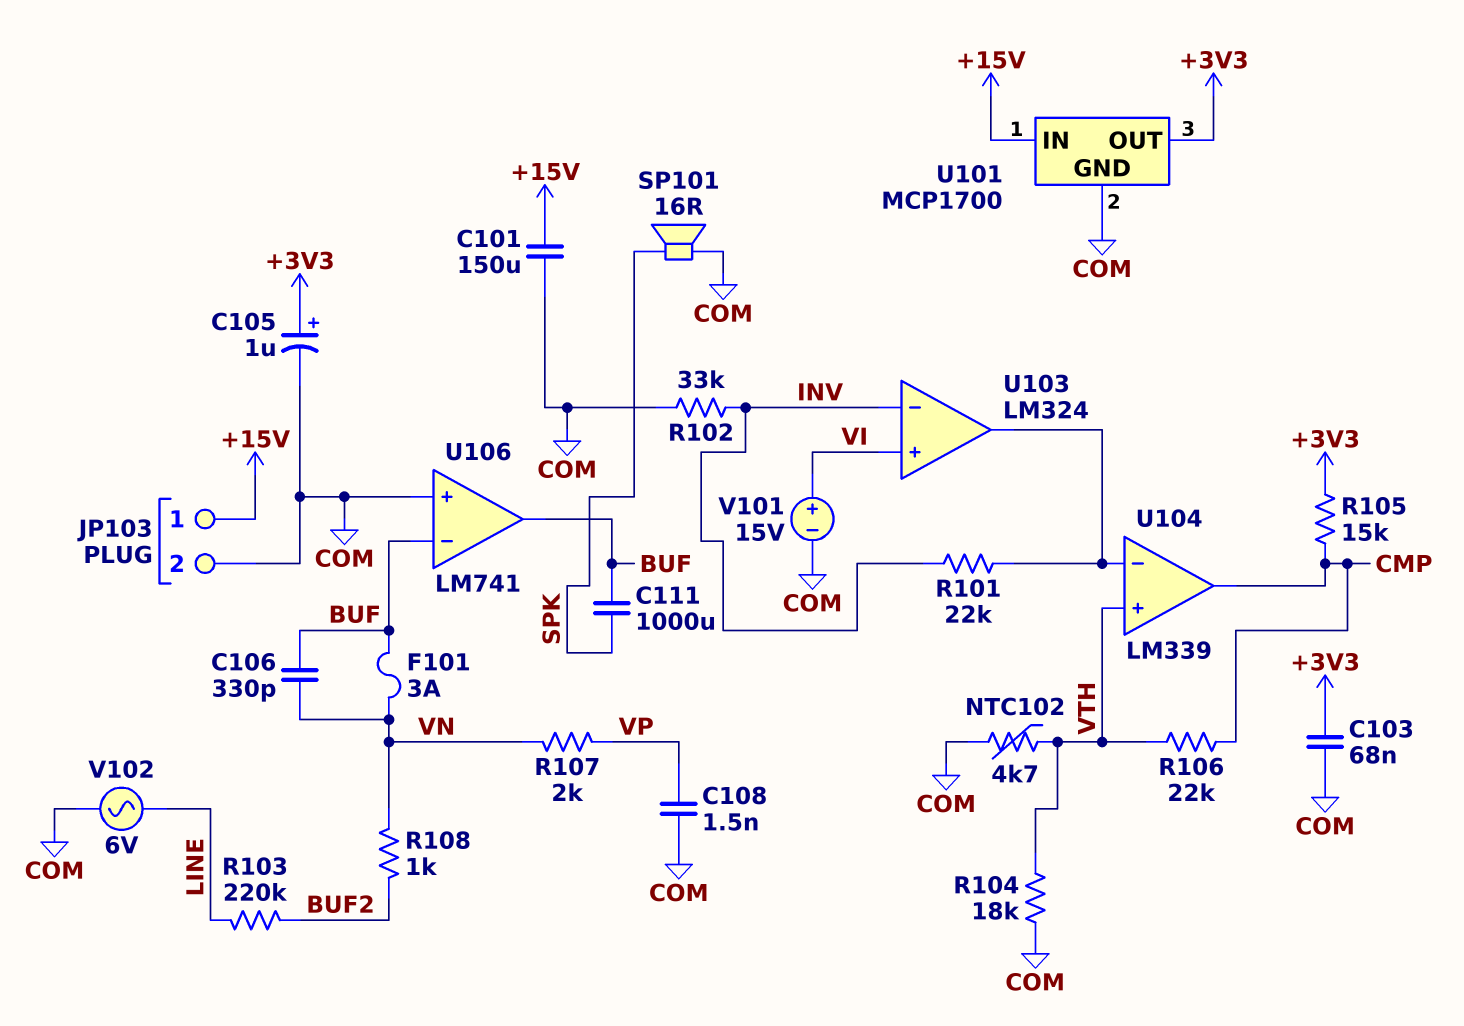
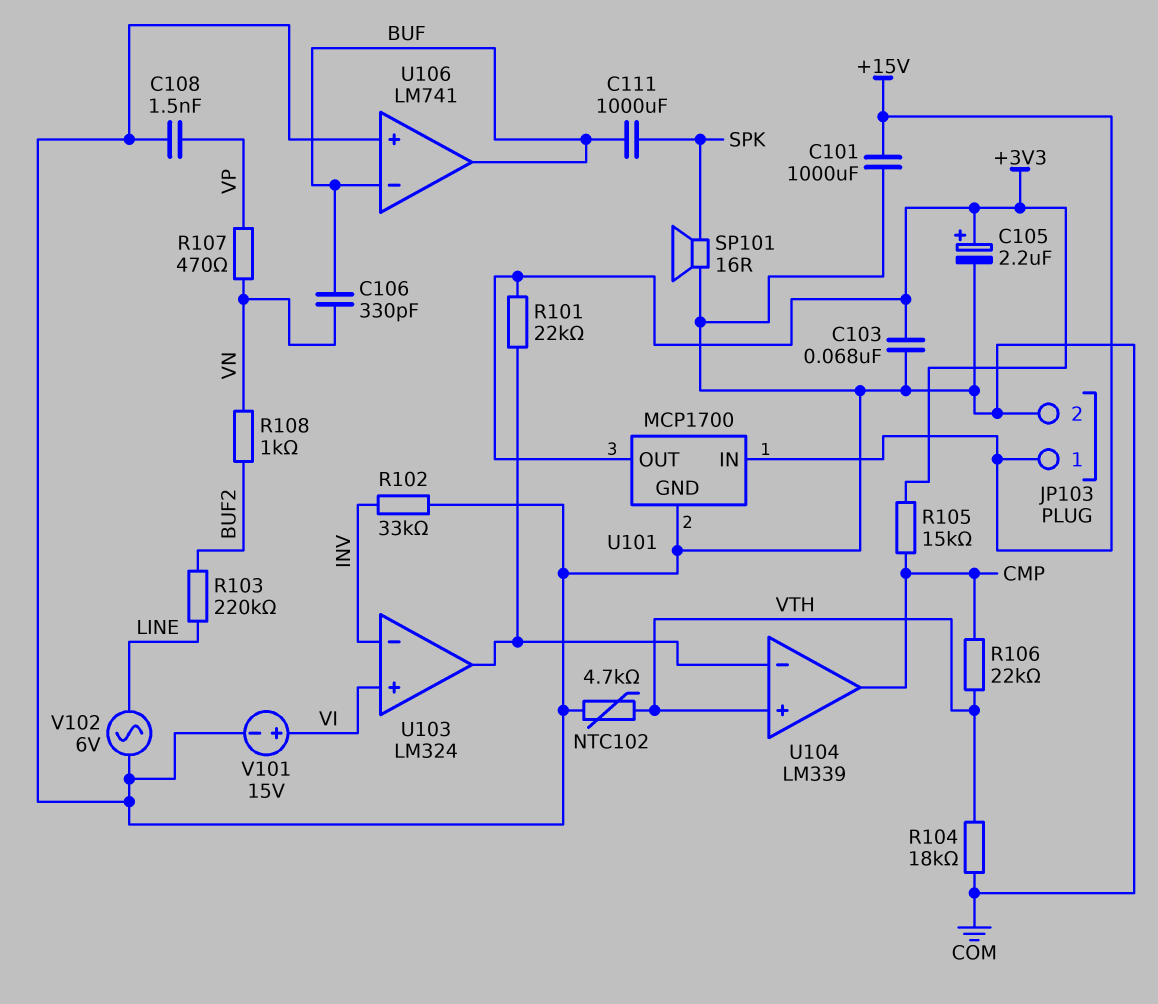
C101: 150uF (+15V, COM) -> 1000uF (+15V, COM)
C105: 1uF (plus +3V3, minus COM) -> 2.2uF (plus +3V3, minus COM)
F101: 3A (BUF, VN) -> none
R101: 22k (INV, U103/out) -> 22k (+3V3, U103/out)
R107: 2k (VN, VP) -> 470 (VN, VP)

